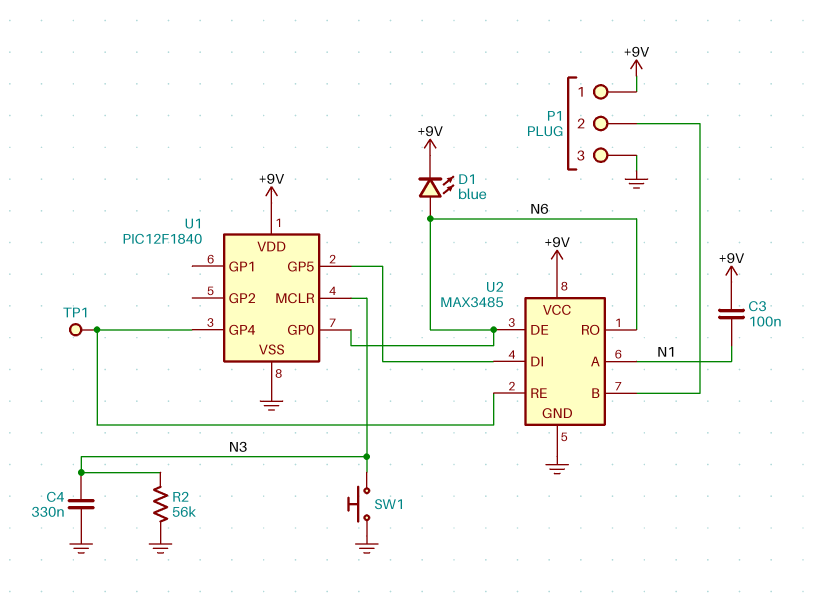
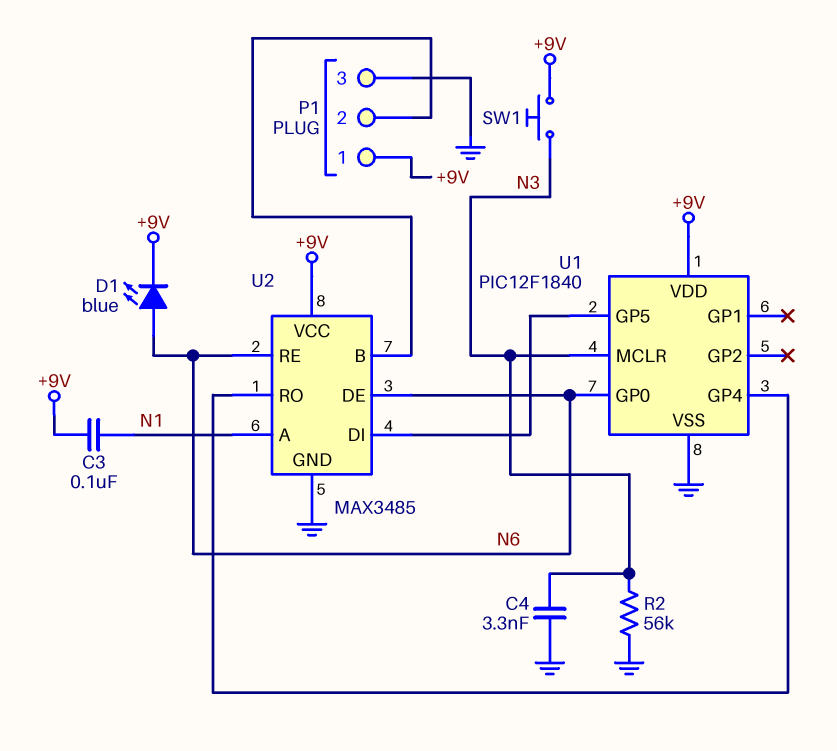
C4: 330nF (GND, N3) -> 3.3nF (GND, N3)
SW1: button (GND, N3) -> button (+9V, N3)
TP1: test point (U1/GP4) -> none
U2 pin RE: U1/GP4 -> N6
U2 pin RO: N6 -> U1/GP4

